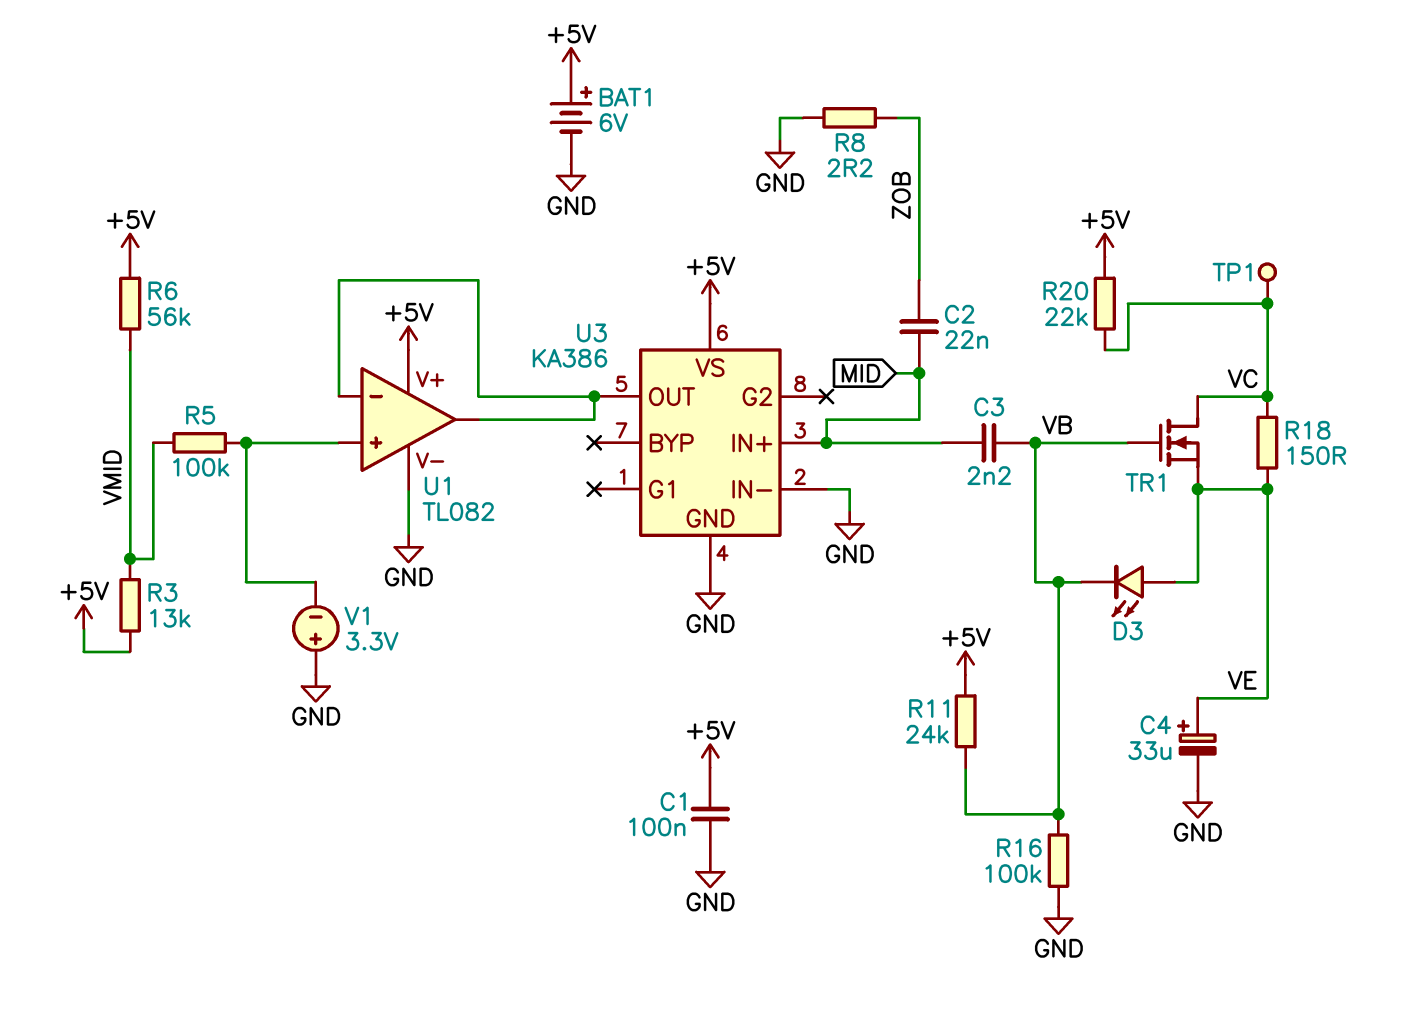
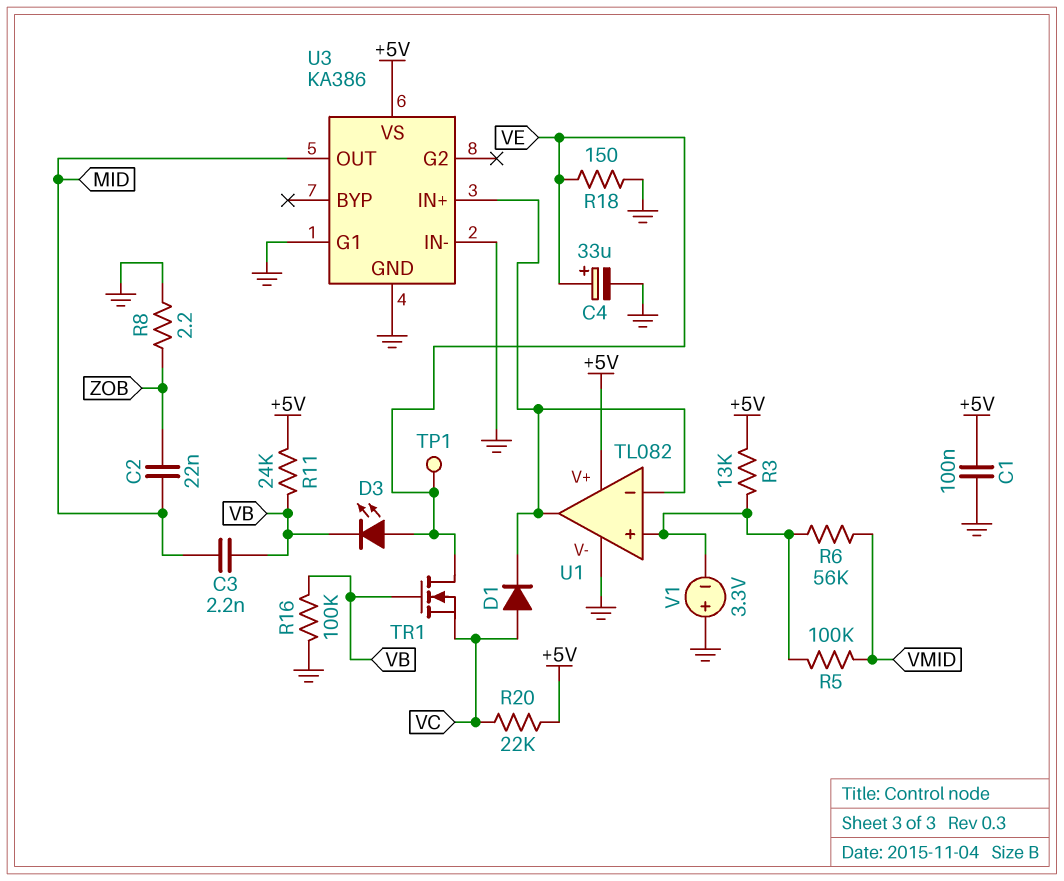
BAT1: 6V (plus +5V, minus GND) -> none
D1: none -> diode (A VC, K U1/in-)
R3: 13k (+5V, VMID) -> 13k (+5V, U1/in+)
R6: 56k (+5V, VMID) -> 56k (U1/in+, VMID)
R18: 150 (VC, VE) -> 150 (GND, VE)
TP1: test point (VC) -> test point (VE)
TR1: NMOS (G VB, D VC, S VE) -> NMOS (G VB, D VE, S VC)
U3 pin G1: none -> GND
U3 pin IN+: MID -> U1/in-
U3 pin OUT: U1/in- -> MID

